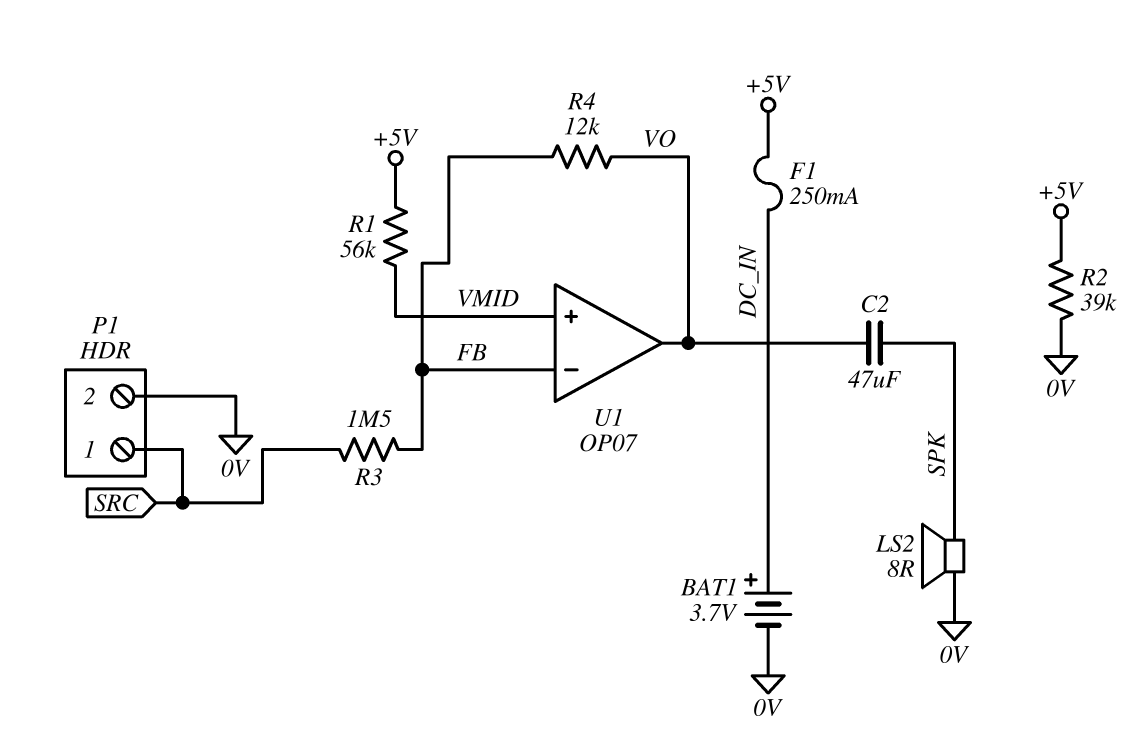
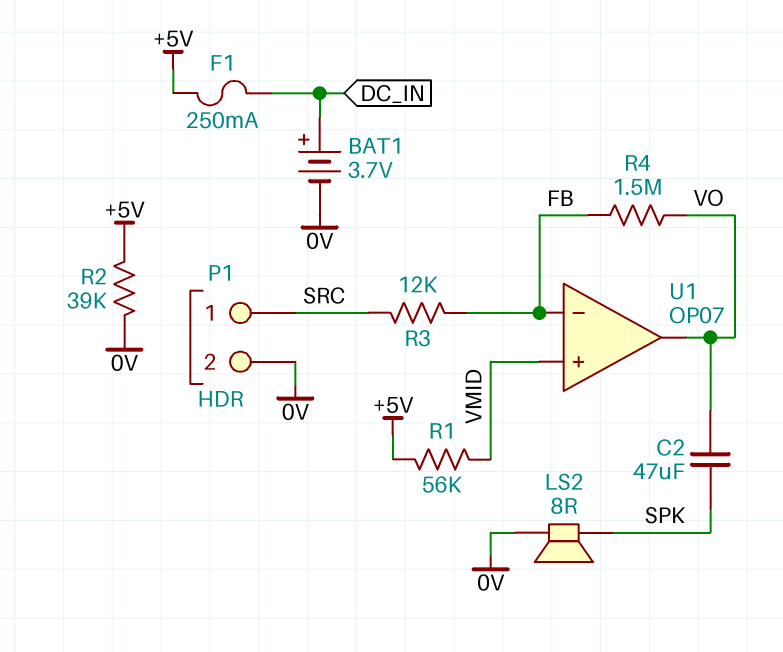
R3: 1.5M (FB, SRC) -> 12k (FB, SRC)
R4: 12k (FB, VO) -> 1.5M (FB, VO)

